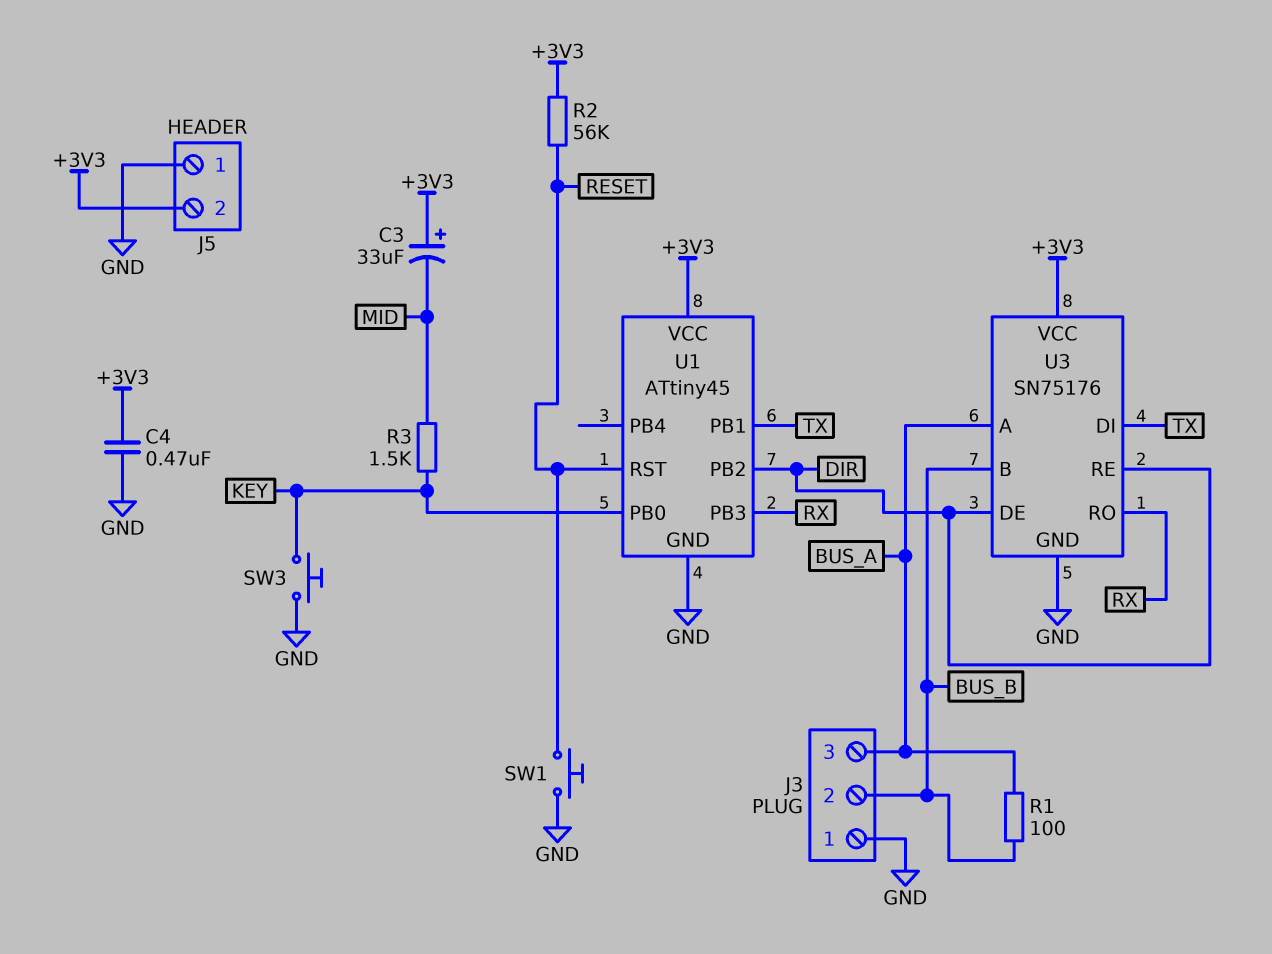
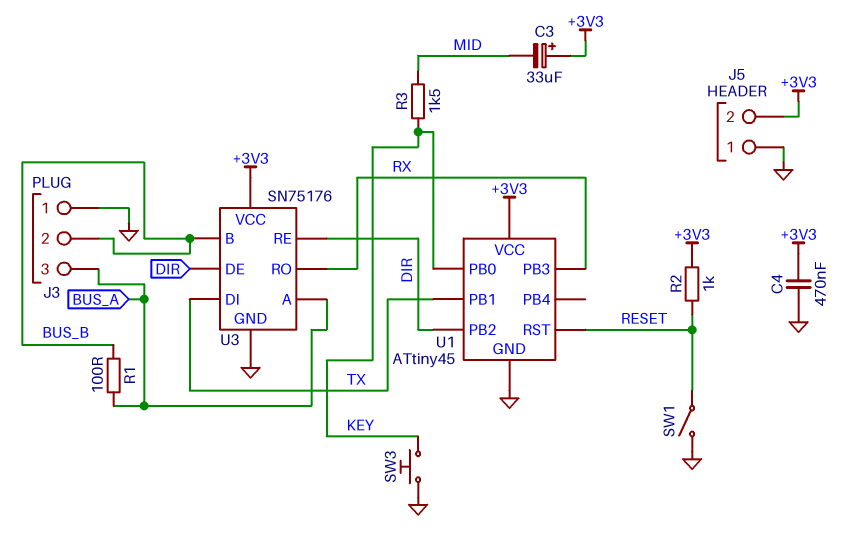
R2: 56k (+3V3, RESET) -> 1k (+3V3, RESET)
SW1: button (GND, RESET) -> switch (GND, RESET)

